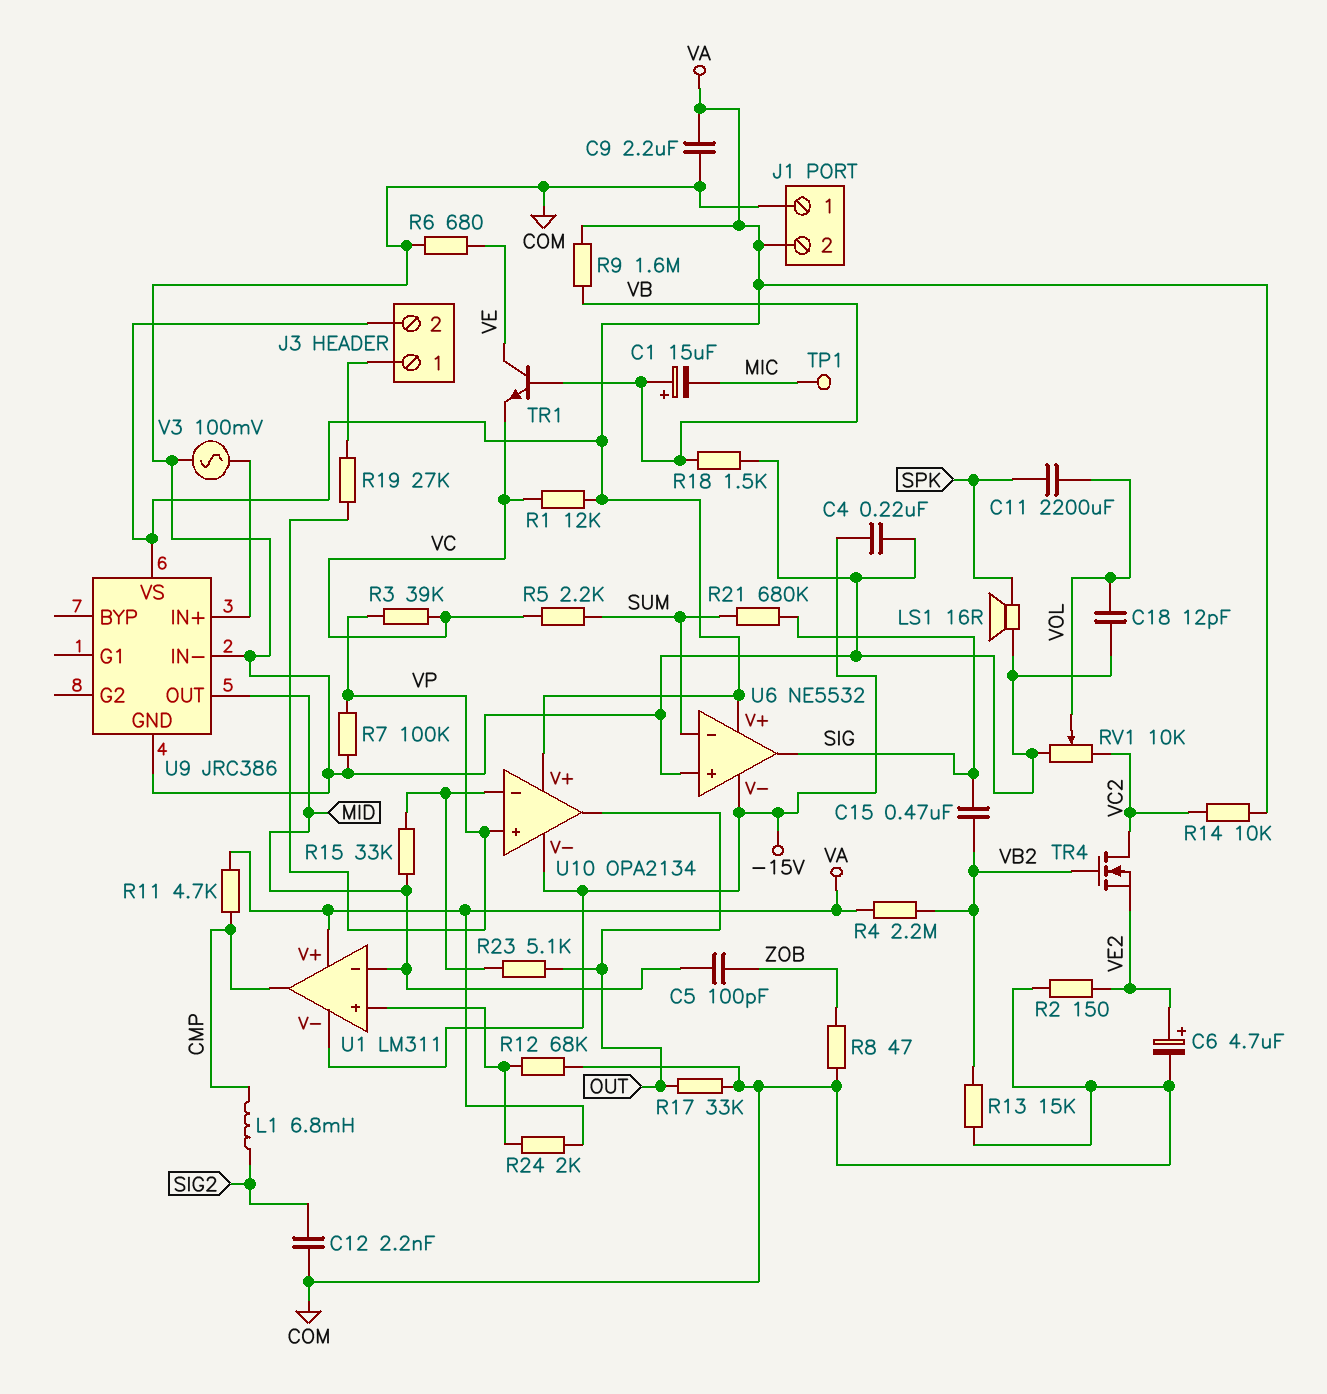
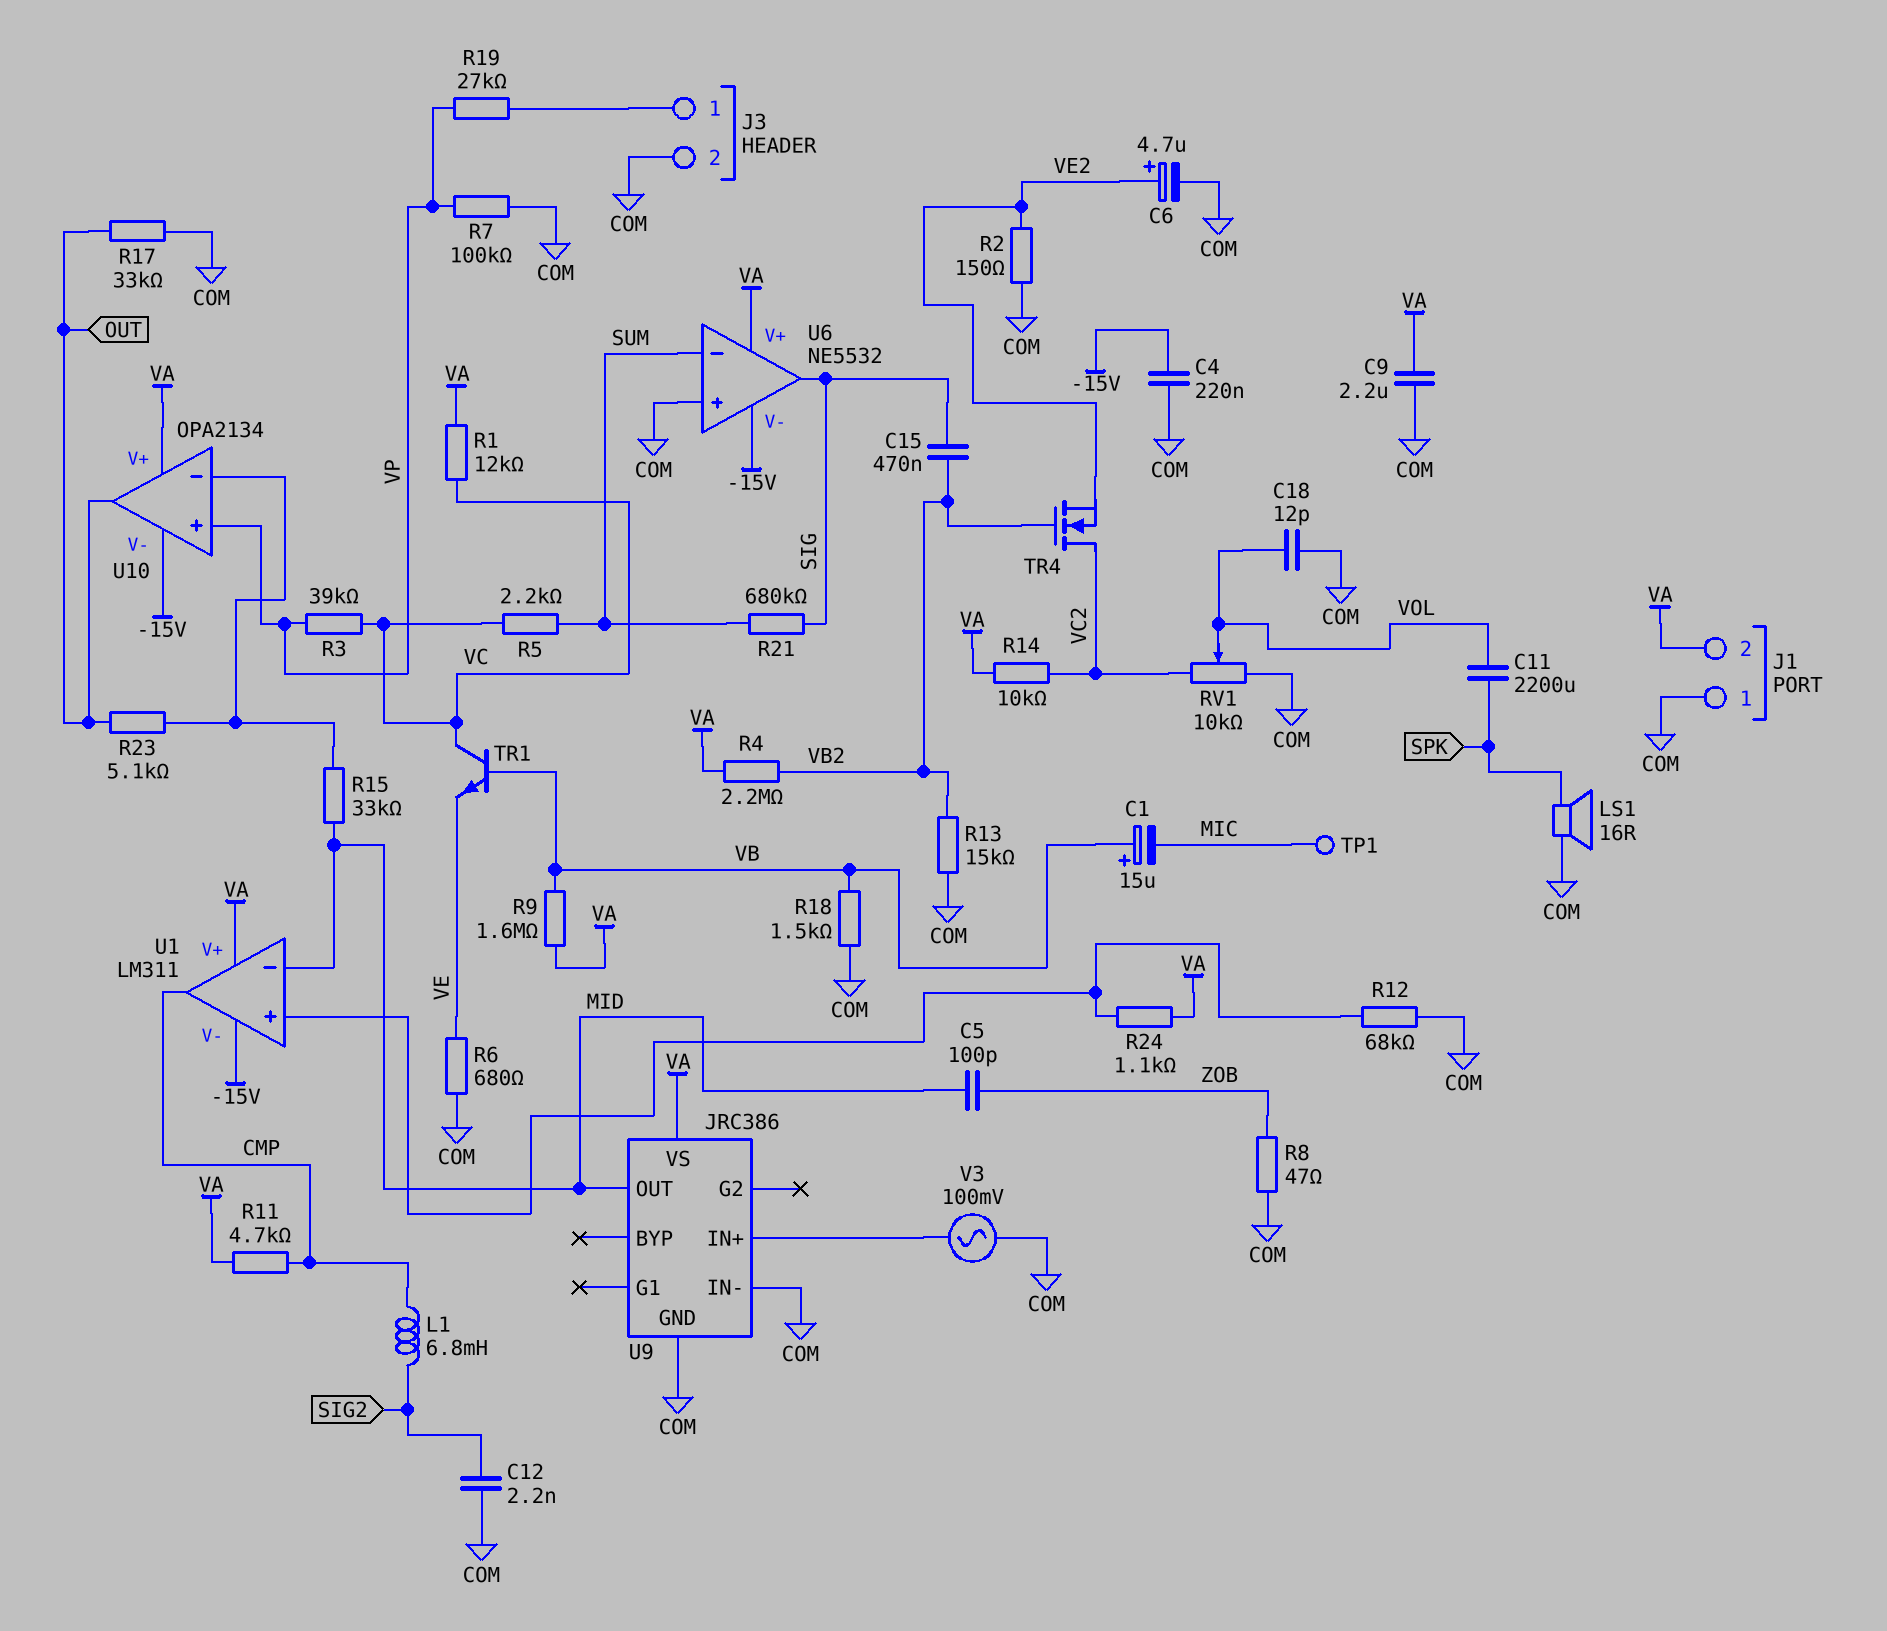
J3 pin 2: VA -> COM
R24: 2k (U1/in+, VA) -> 1.1k (U1/in+, VA)
TR1: NPN (B VB, C VE, E VC) -> NPN (B VB, C VC, E VE)

